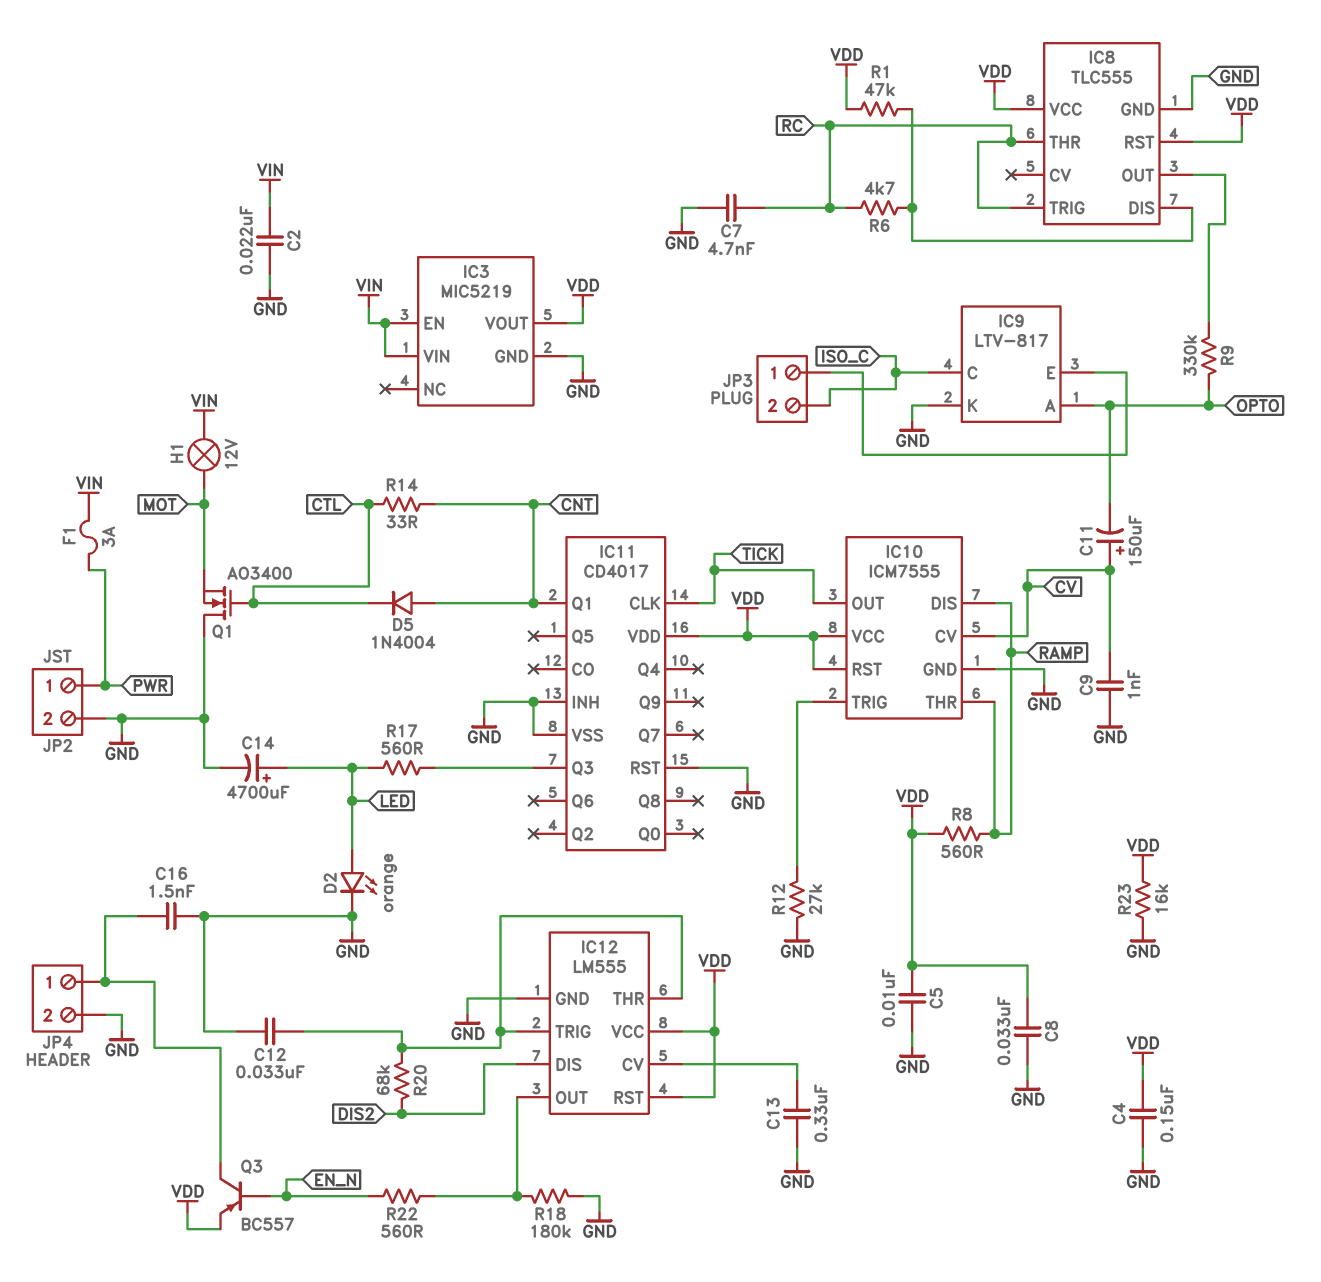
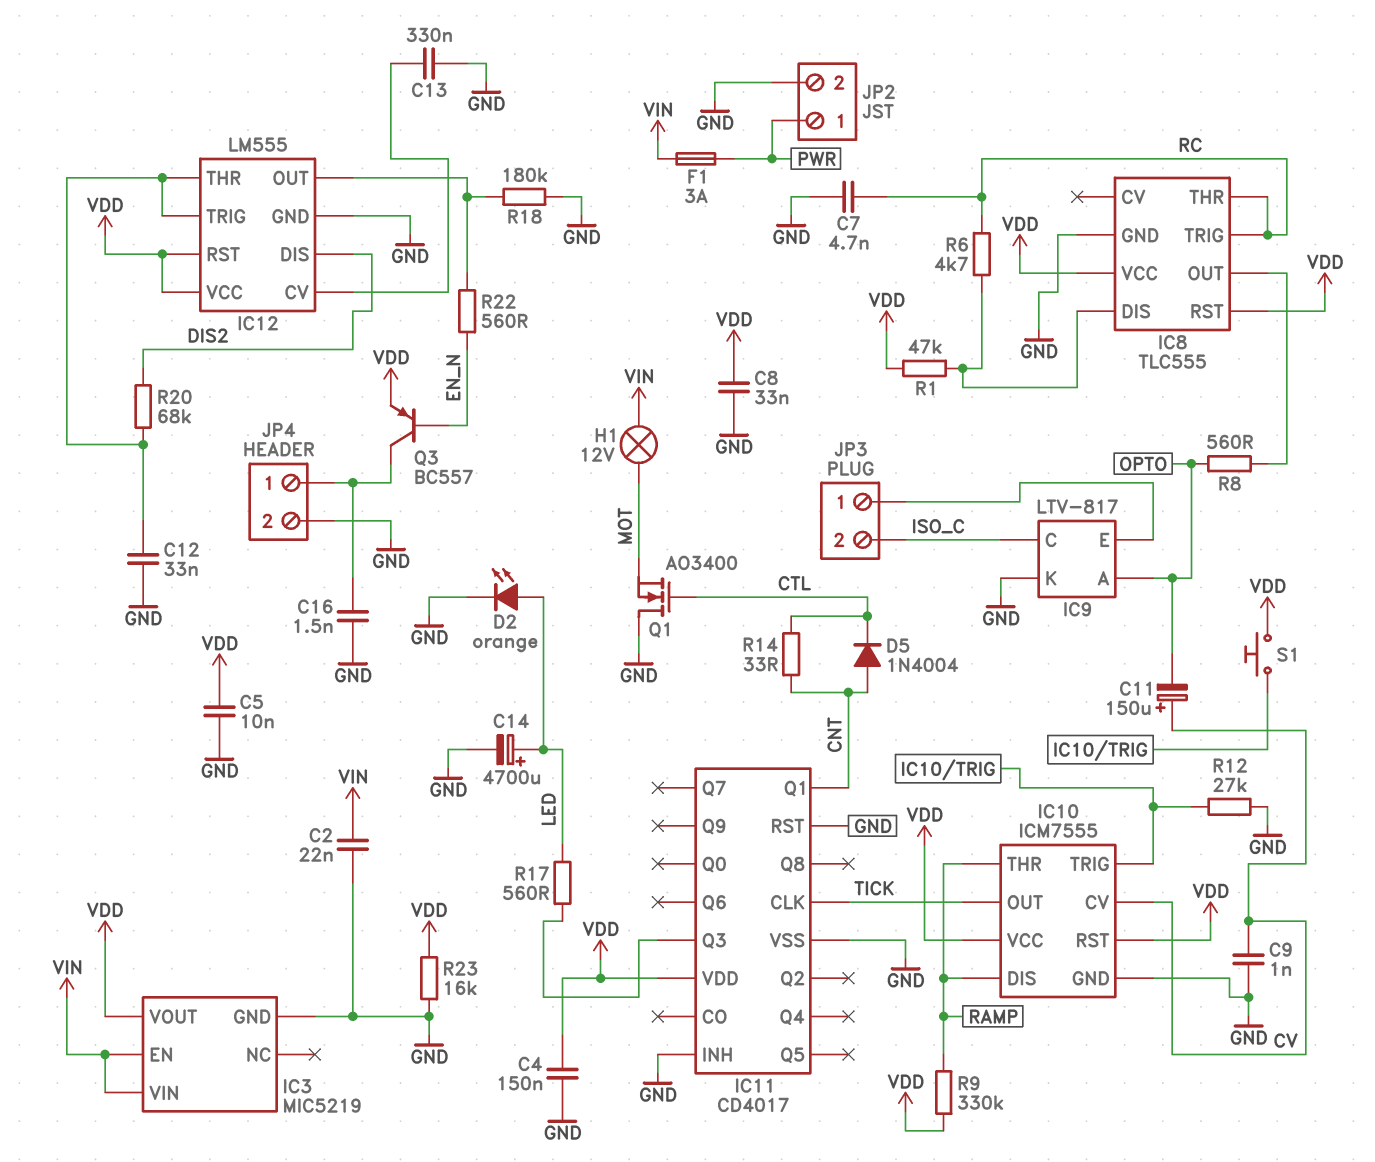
R8: 560 (RAMP, VDD) -> 560 (IC8/OUT, OPTO)
R9: 330k (IC8/OUT, OPTO) -> 330k (RAMP, VDD)
S1: none -> button (IC10/TRIG, VDD)

